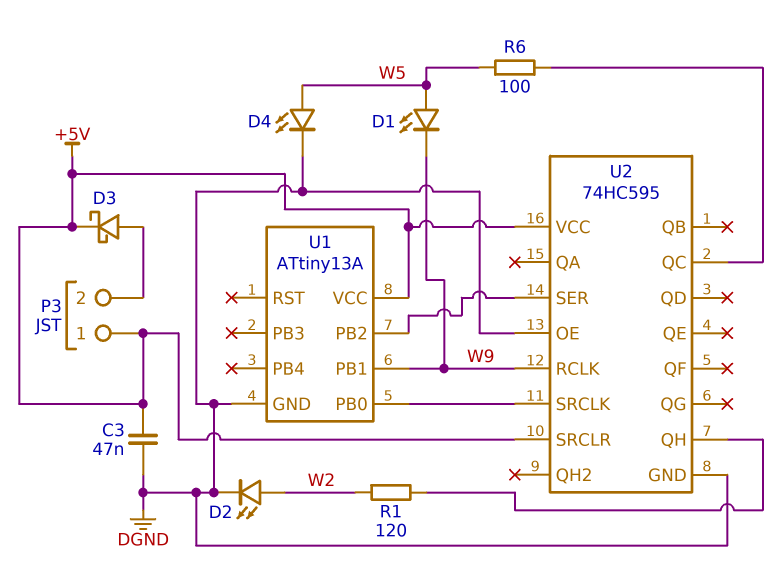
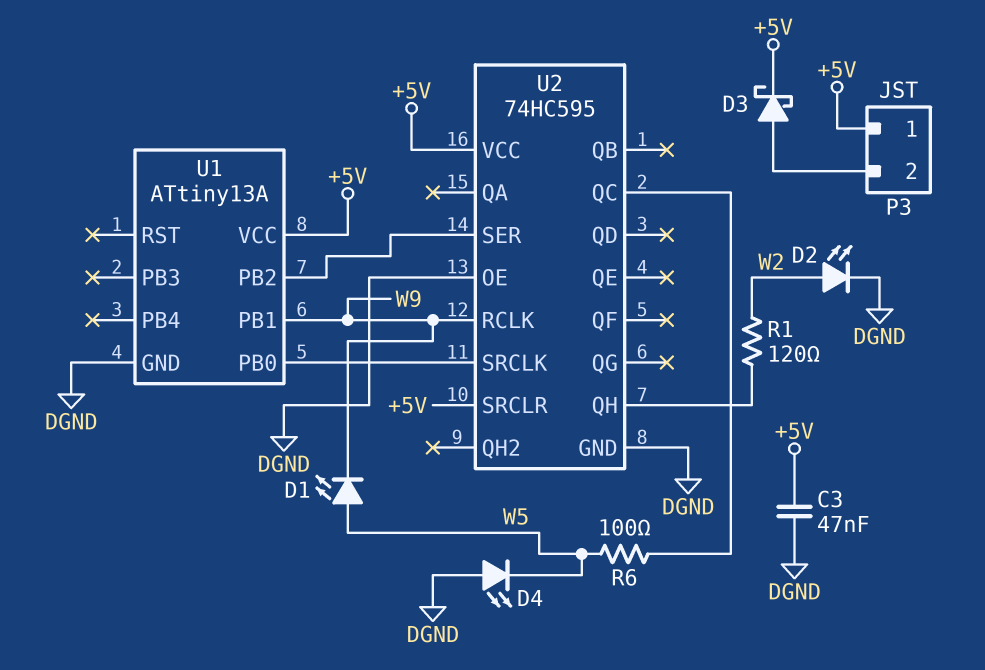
D4: LED (A W5, K DGND) -> LED (A DGND, K W5)

